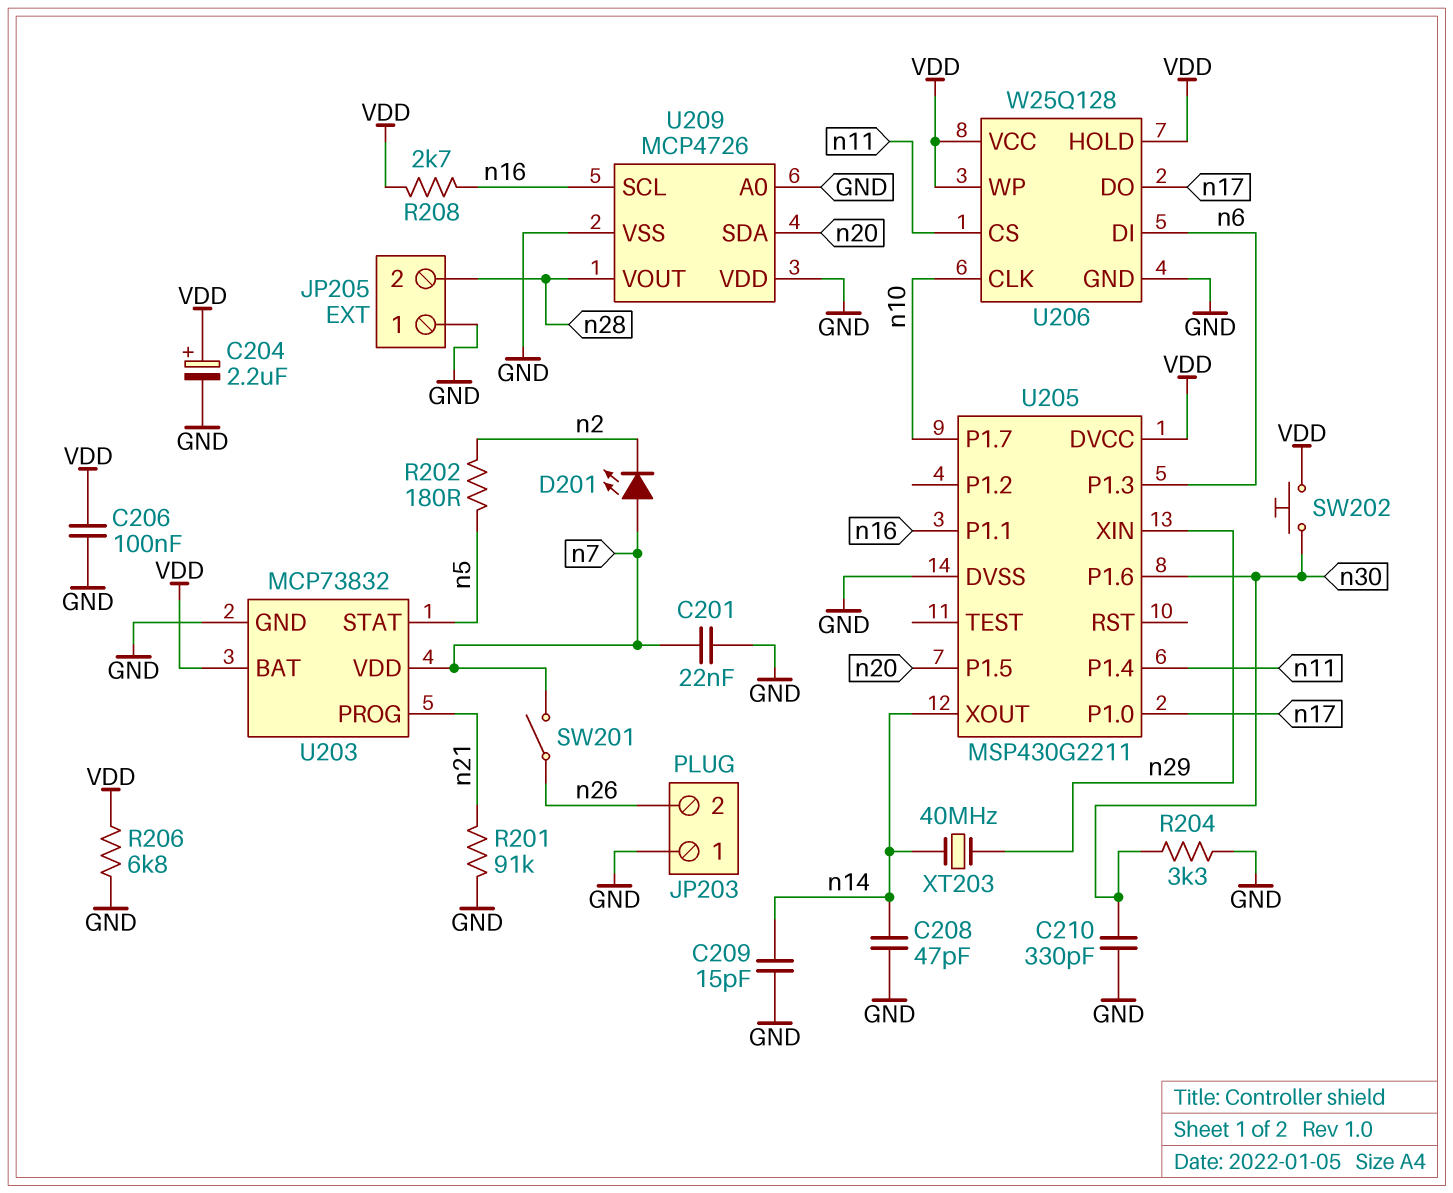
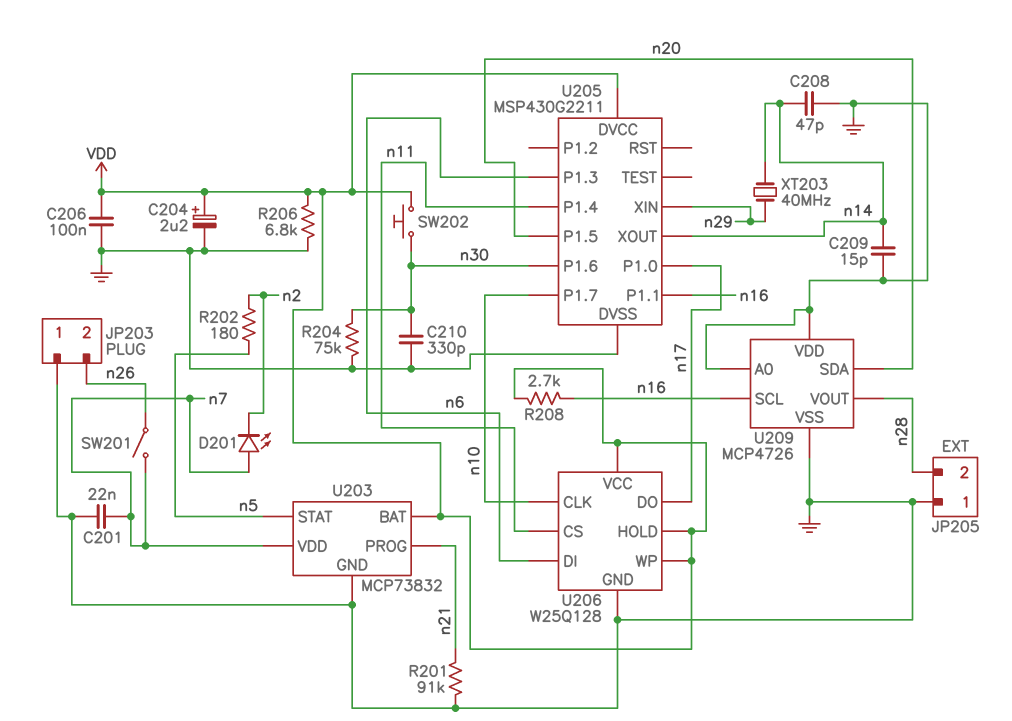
R204: 3.3k (GND, n30) -> 75k (GND, n30)

